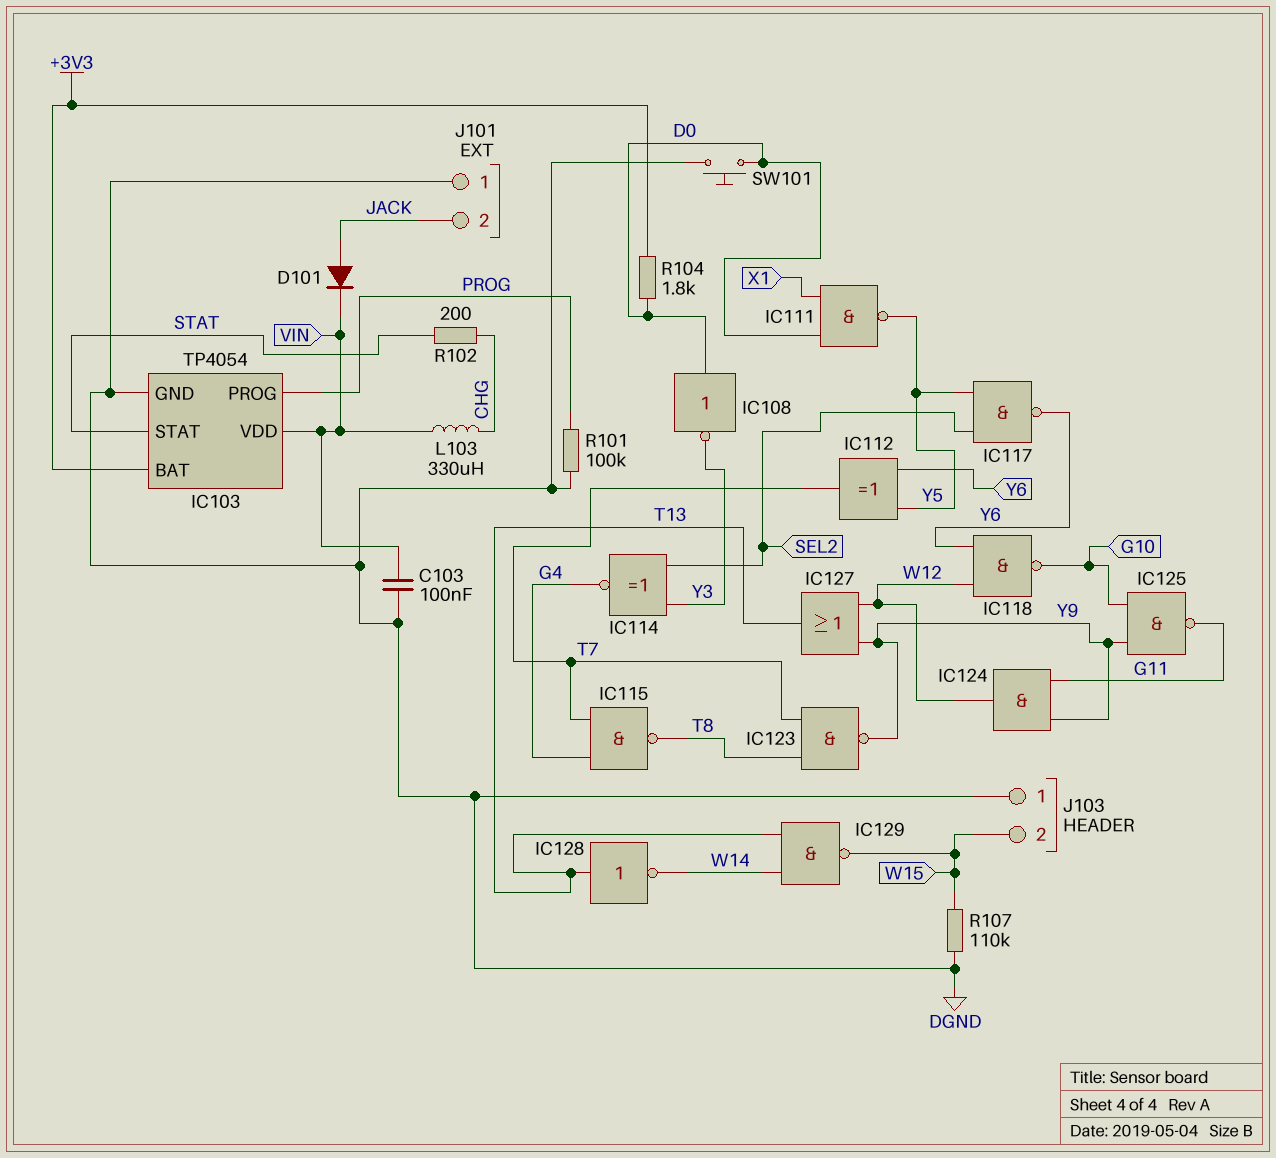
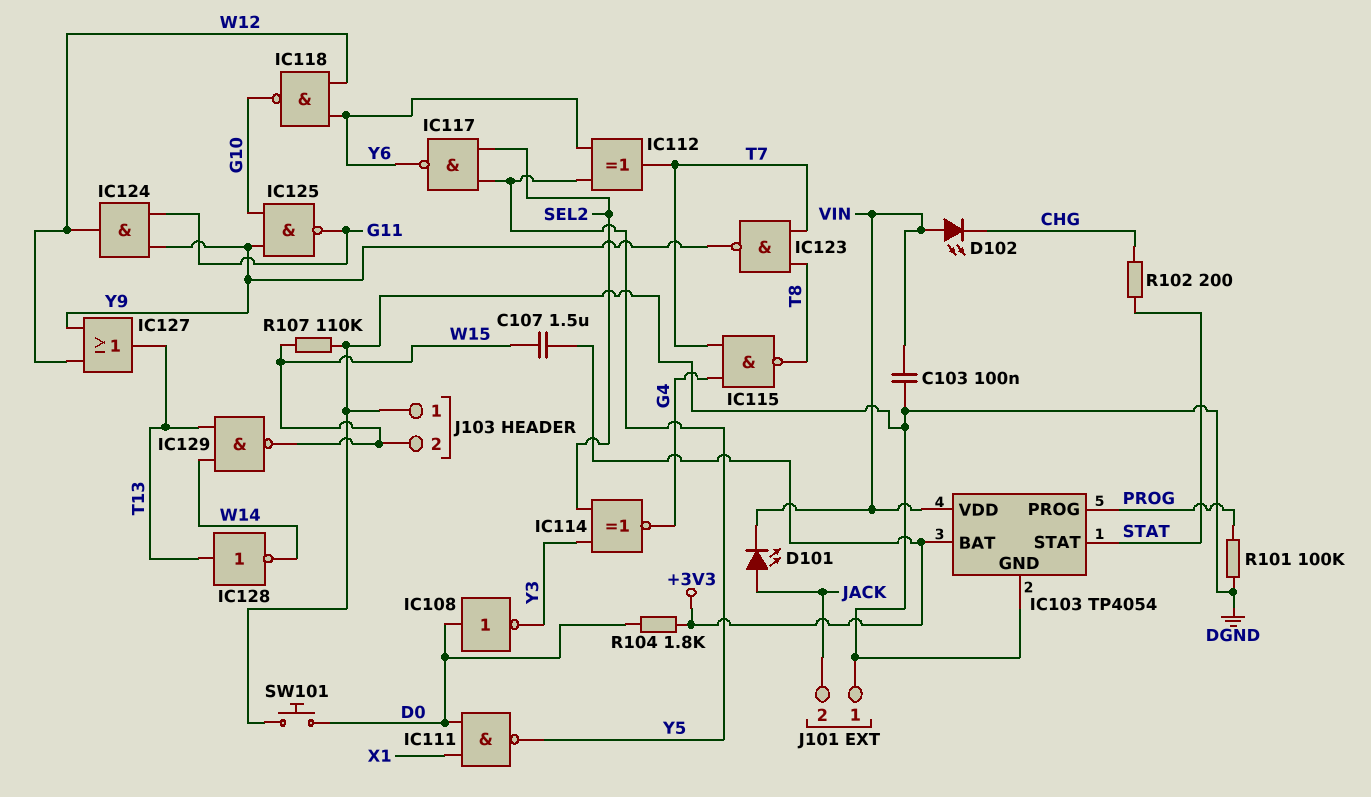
C107: none -> 1.5uF (+3V3, W15)
D101: diode (A JACK, K VIN) -> LED (A JACK, K VIN)
D102: none -> LED (A VIN, K CHG)
L103: 330uH (CHG, VIN) -> none

